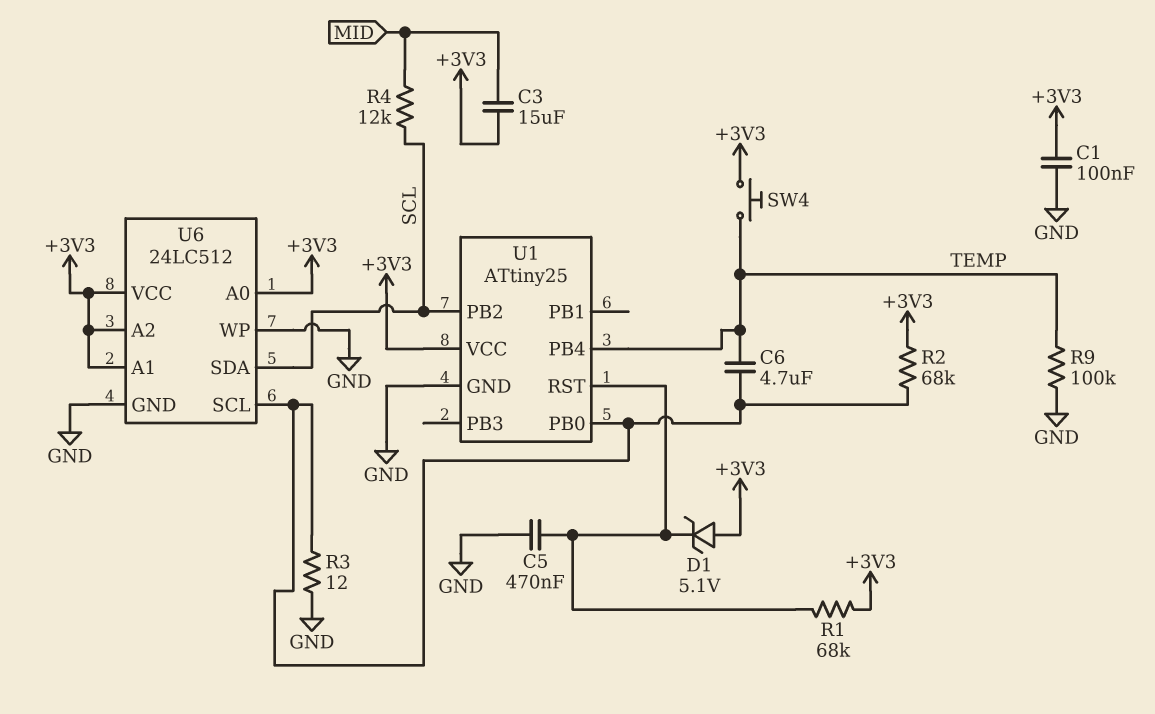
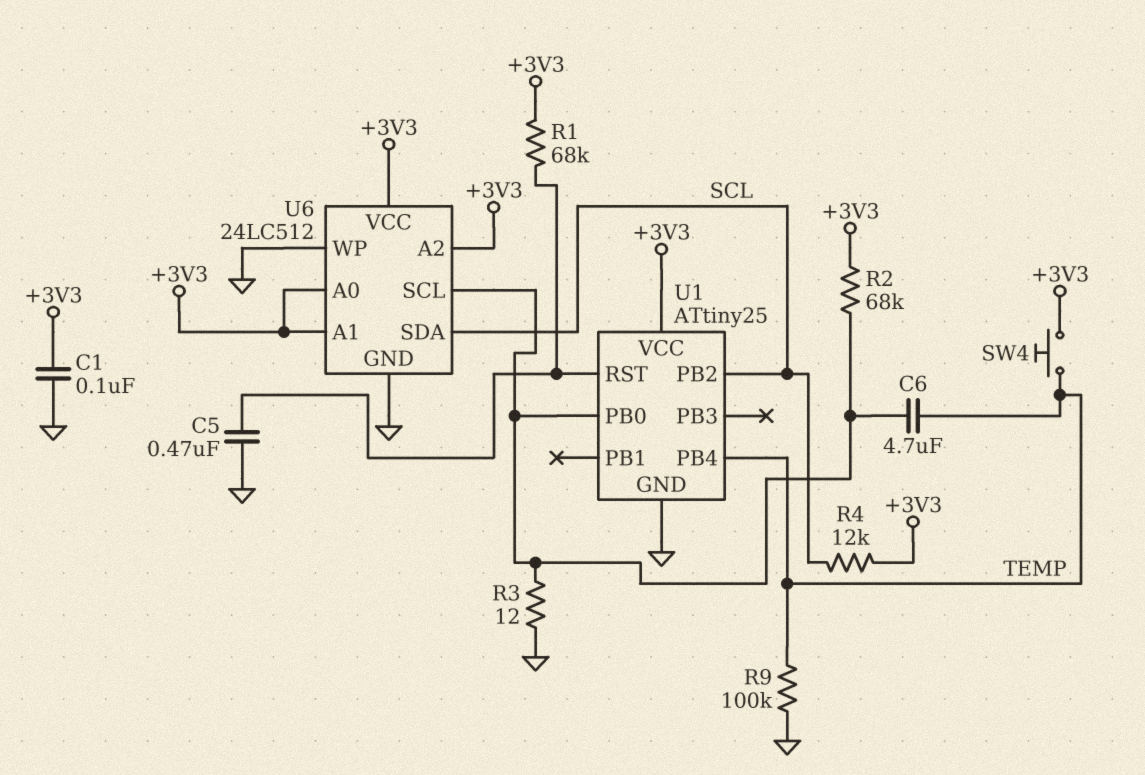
C3: 15uF (+3V3, MID) -> none
D1: zener 5.1V (A +3V3, K U1/RST) -> none
R4: 12k (MID, SCL) -> 12k (+3V3, SCL)

